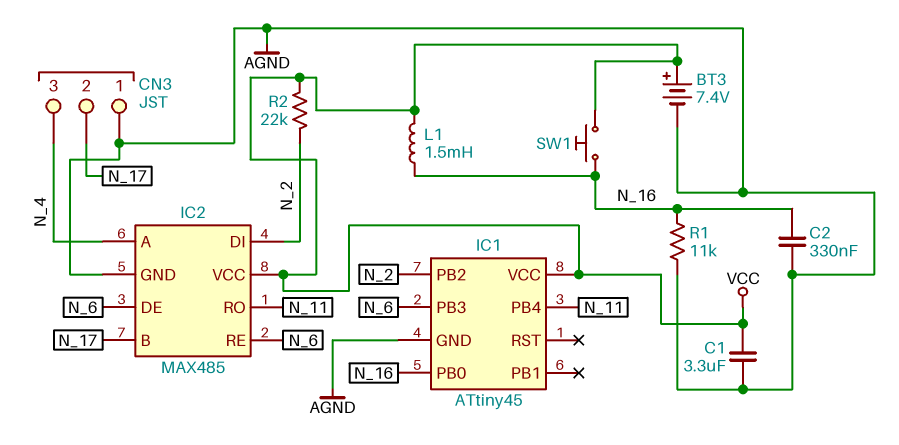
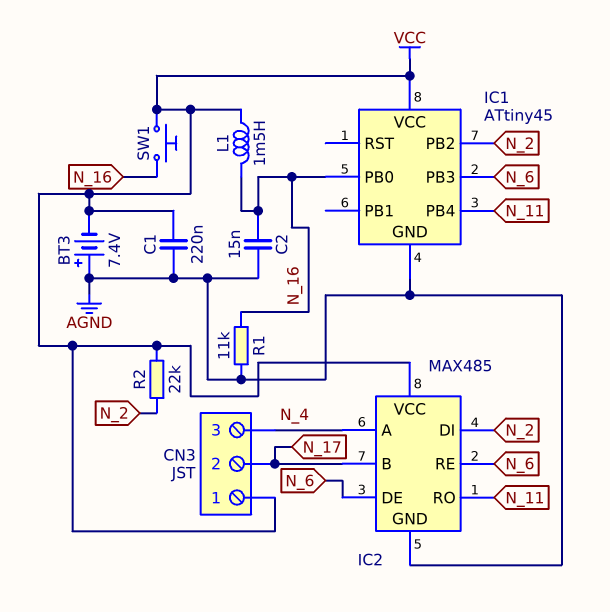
BT3: 7.4V (plus VCC, minus AGND) -> 7.4V (plus AGND, minus VCC)
C1: 3.3uF (AGND, VCC) -> 220nF (AGND, VCC)
C2: 330nF (AGND, N_16) -> 15nF (AGND, N_16)
CN3 pin 1: AGND -> VCC

